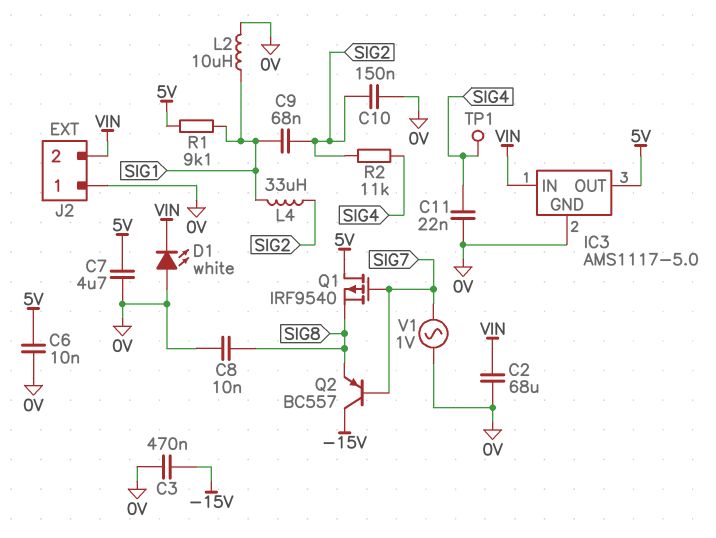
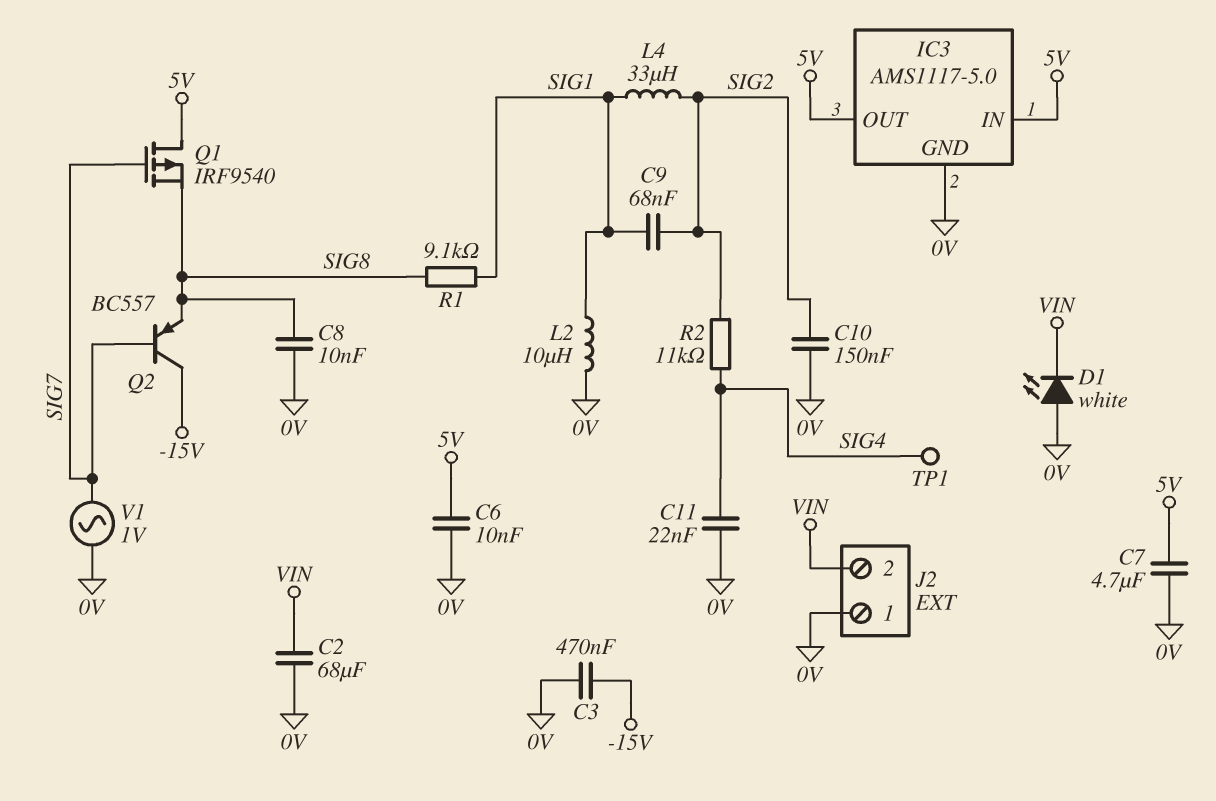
IC3 pin IN: VIN -> 5V
R1: 9.1k (5V, SIG1) -> 9.1k (SIG1, SIG8)

